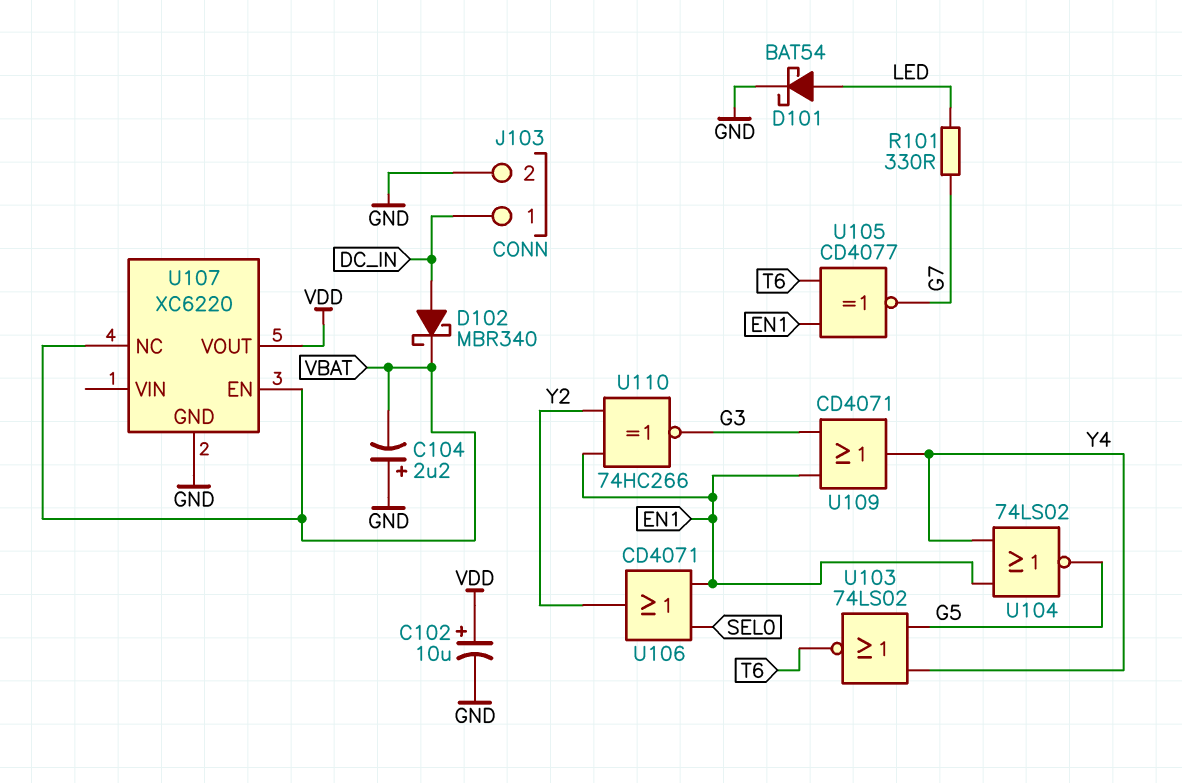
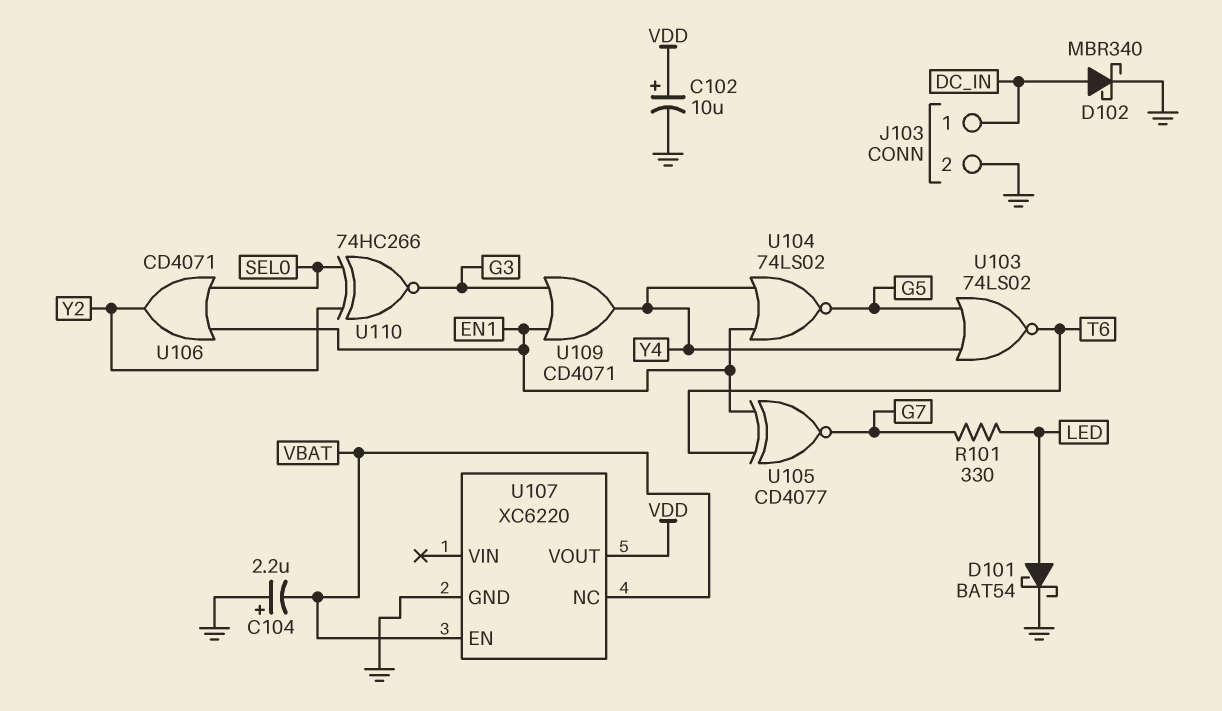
D102: schottky MBR340 (A DC_IN, K VBAT) -> schottky MBR340 (A DC_IN, K GND)
U110: XNOR 74HC266 (in EN1, in Y2, out G3) -> XNOR 74HC266 (in SEL0, in Y2, out G3)

